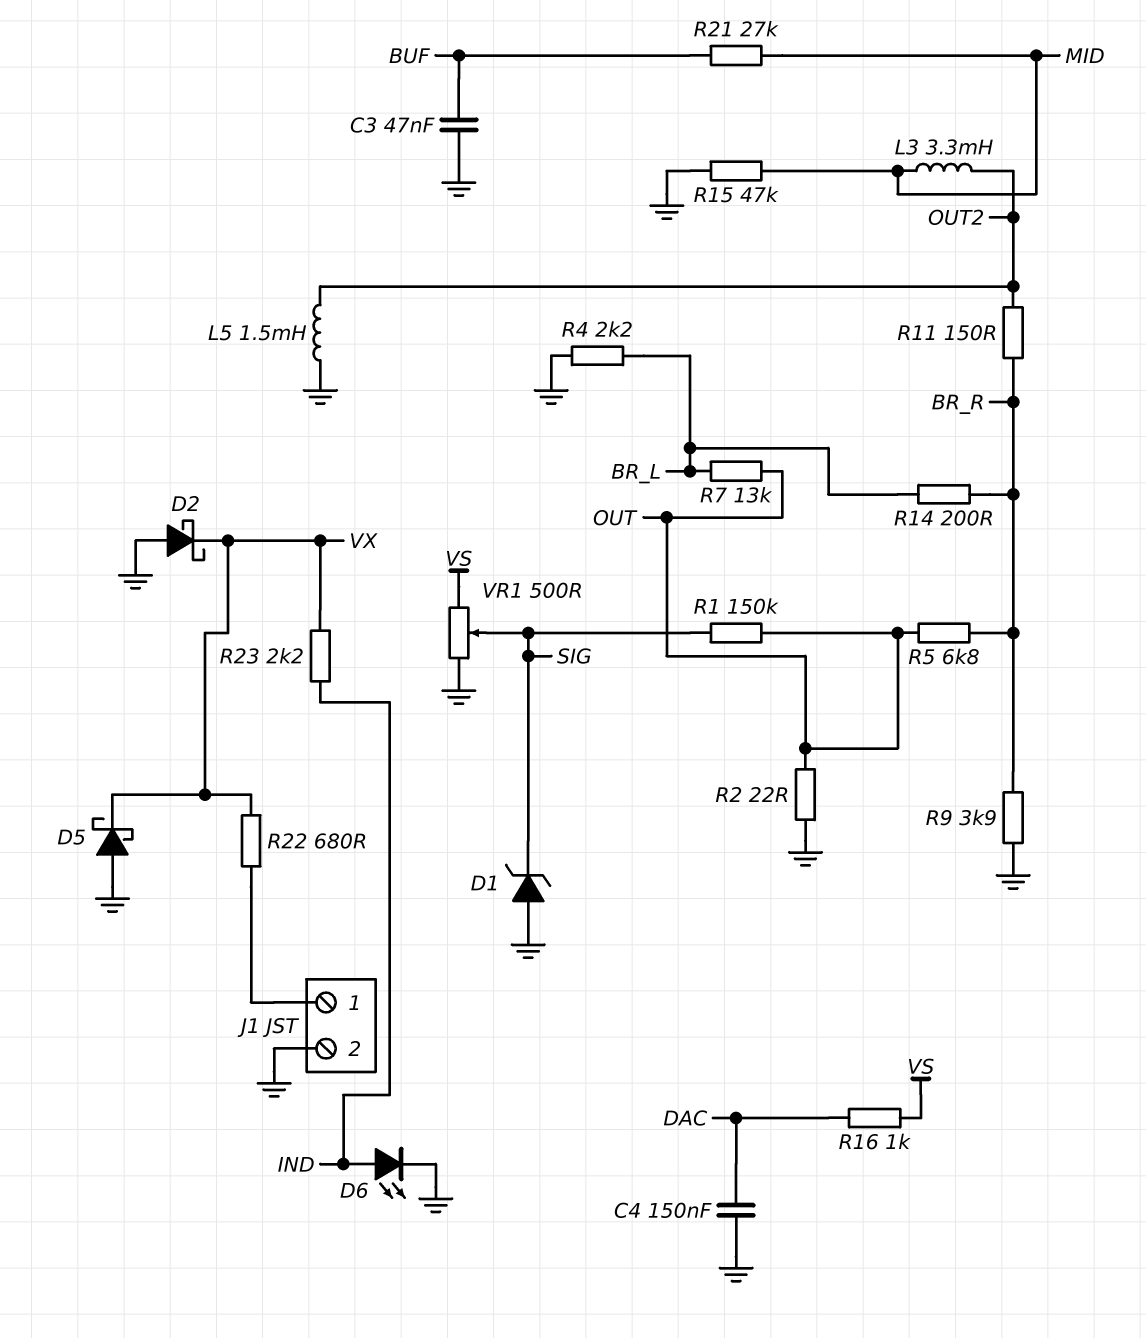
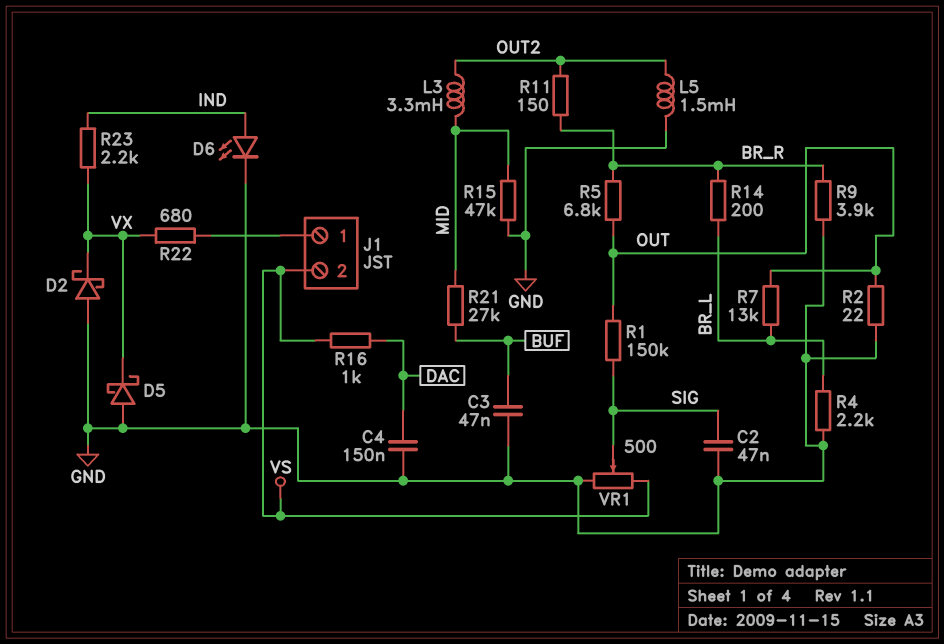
C2: none -> 47nF (GND, SIG)
D1: zener (A GND, K SIG) -> none
J1 pin 2: GND -> VS

